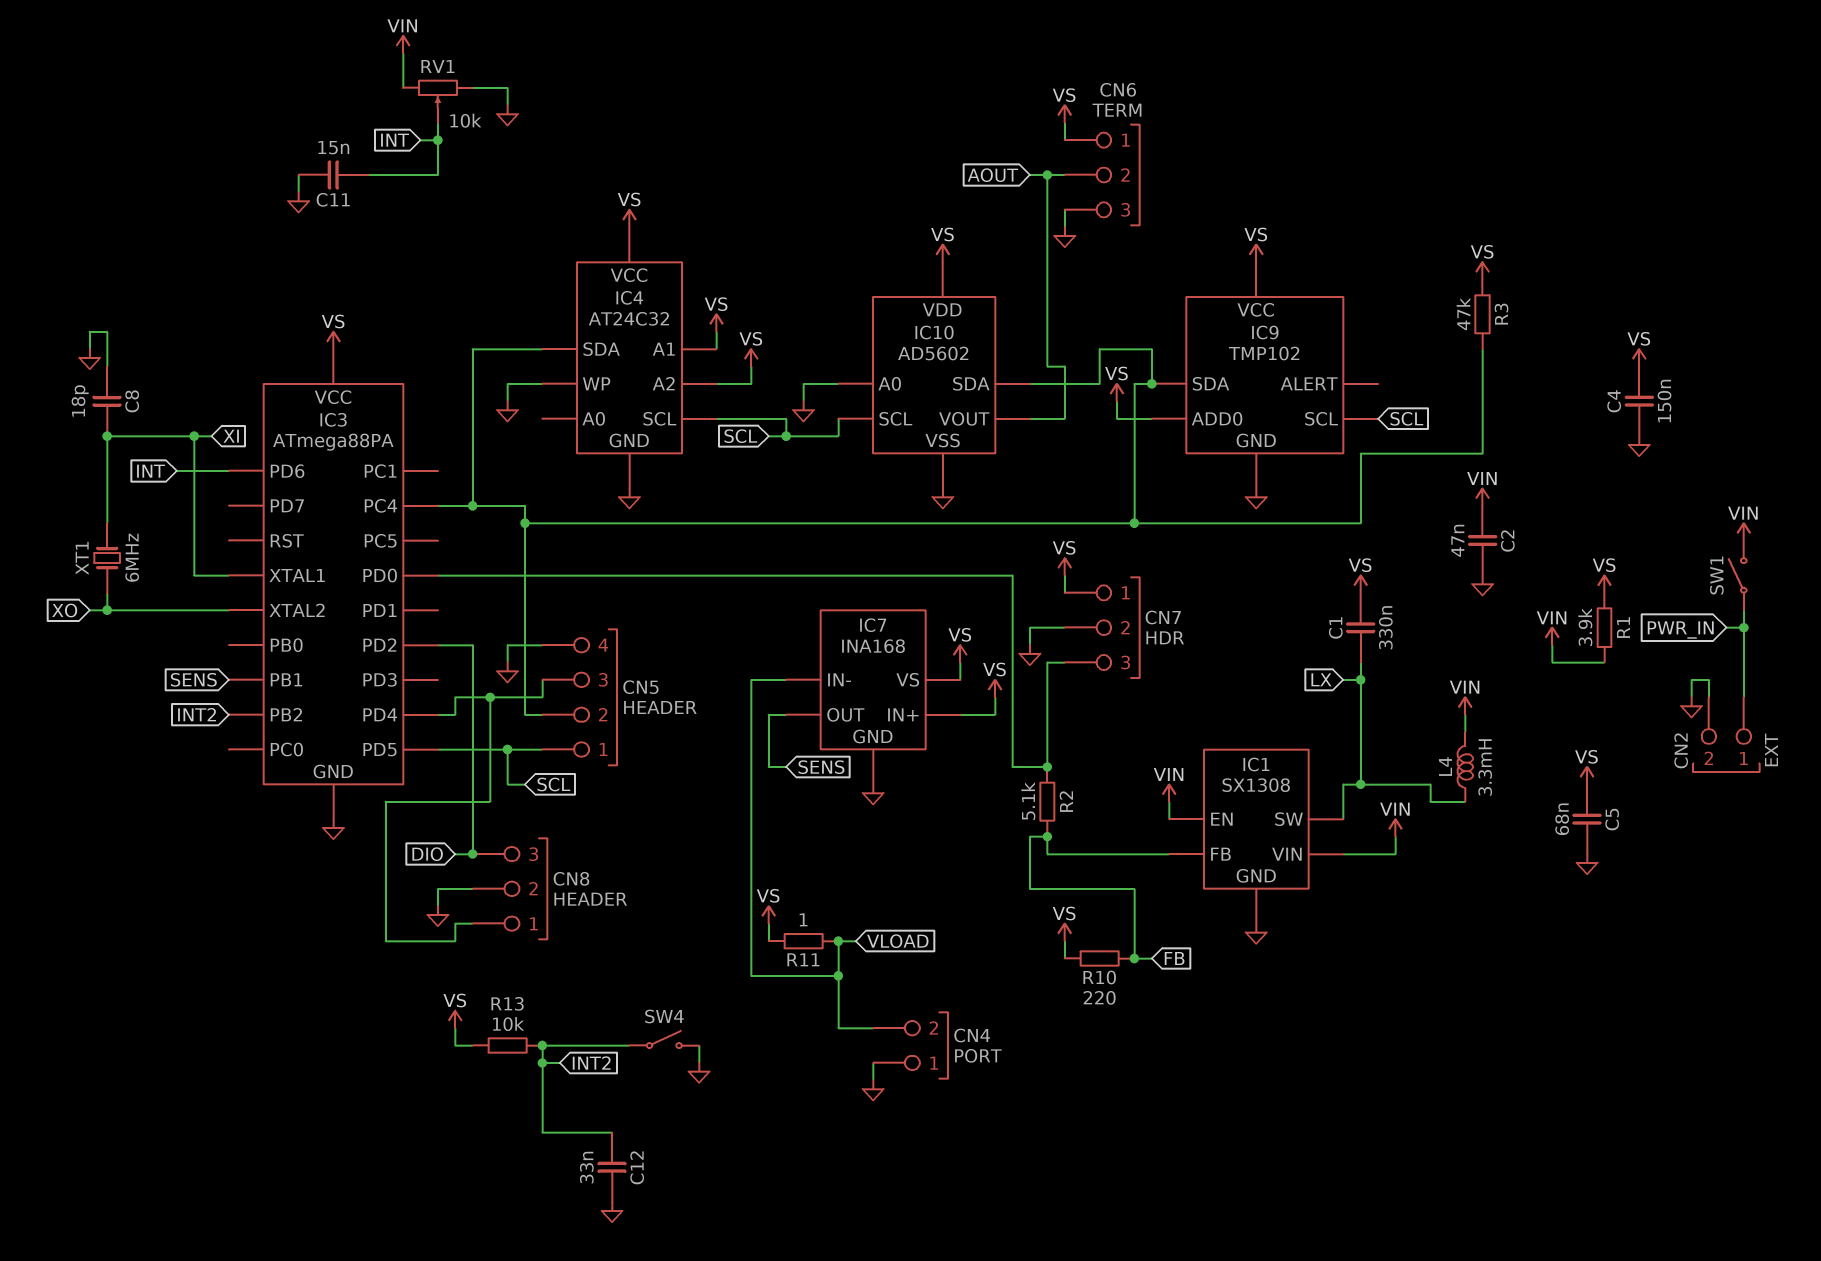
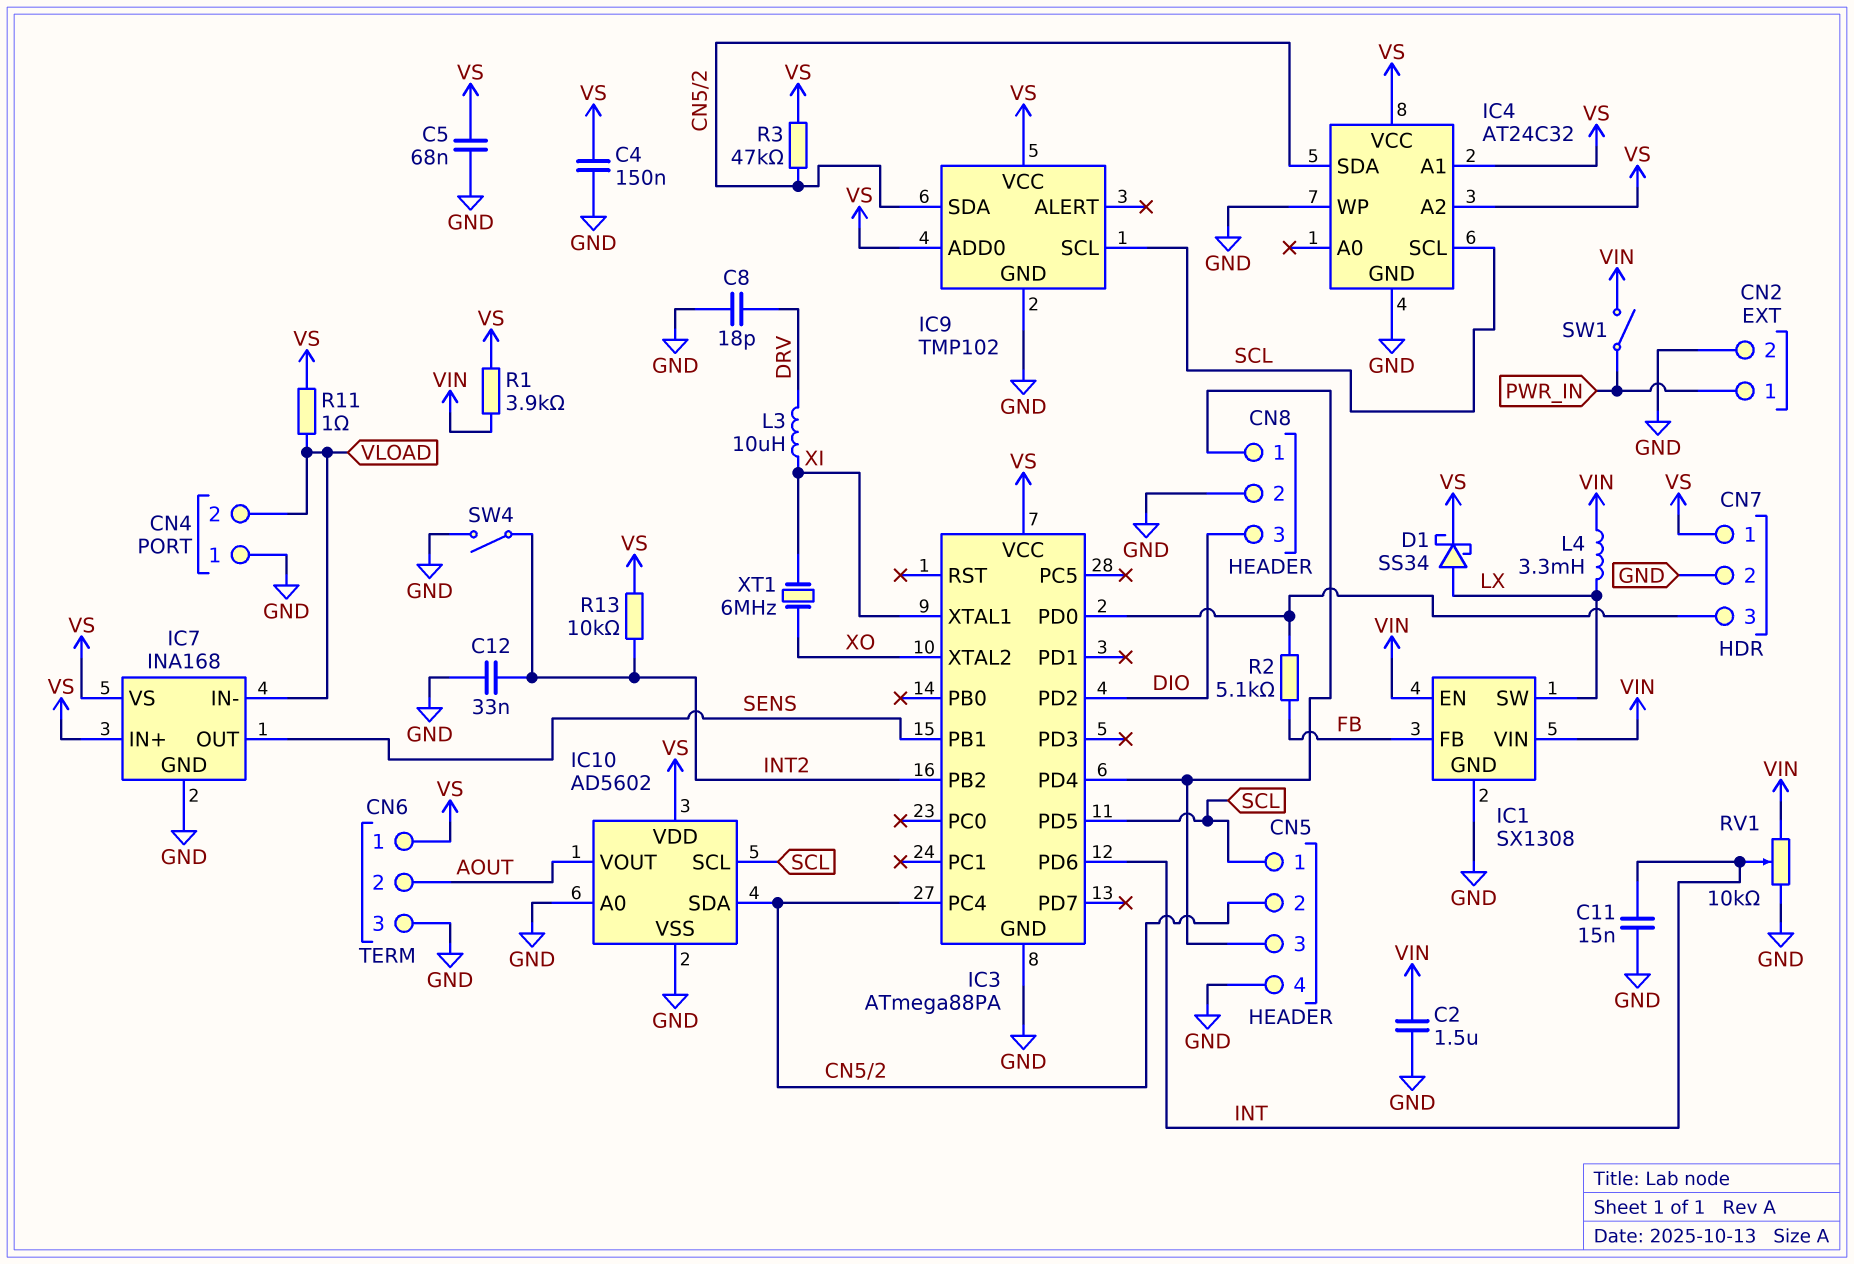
C1: 330nF (LX, VS) -> none
C2: 47nF (GND, VIN) -> 1.5uF (GND, VIN)
C8: 18pF (GND, XI) -> 18pF (DRV, GND)
D1: none -> schottky SS34 (A LX, K VS)
L3: none -> 10uH (DRV, XI)
R10: 220 (FB, VS) -> none

